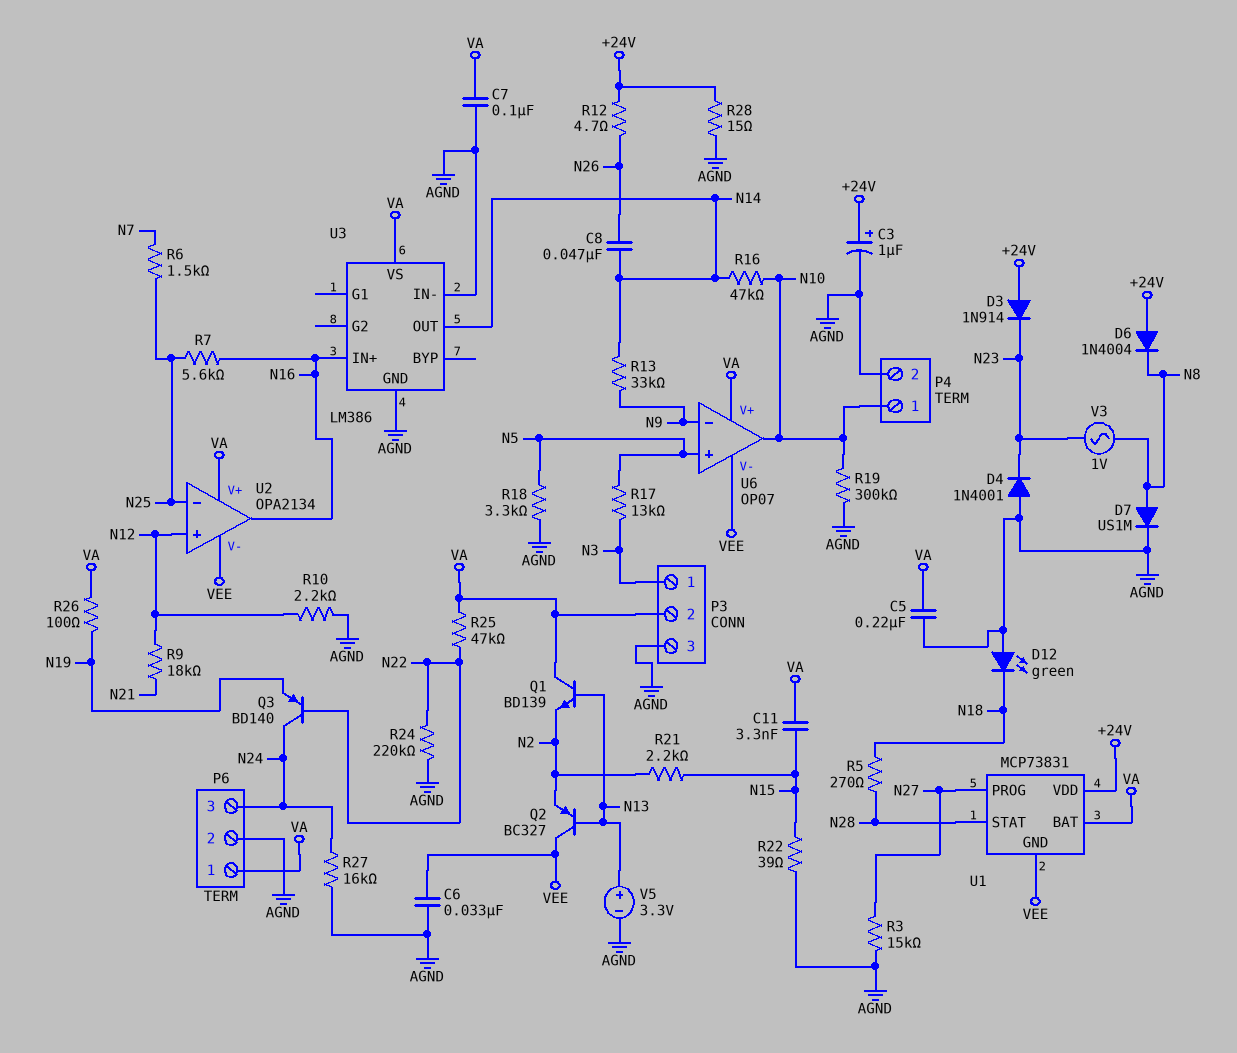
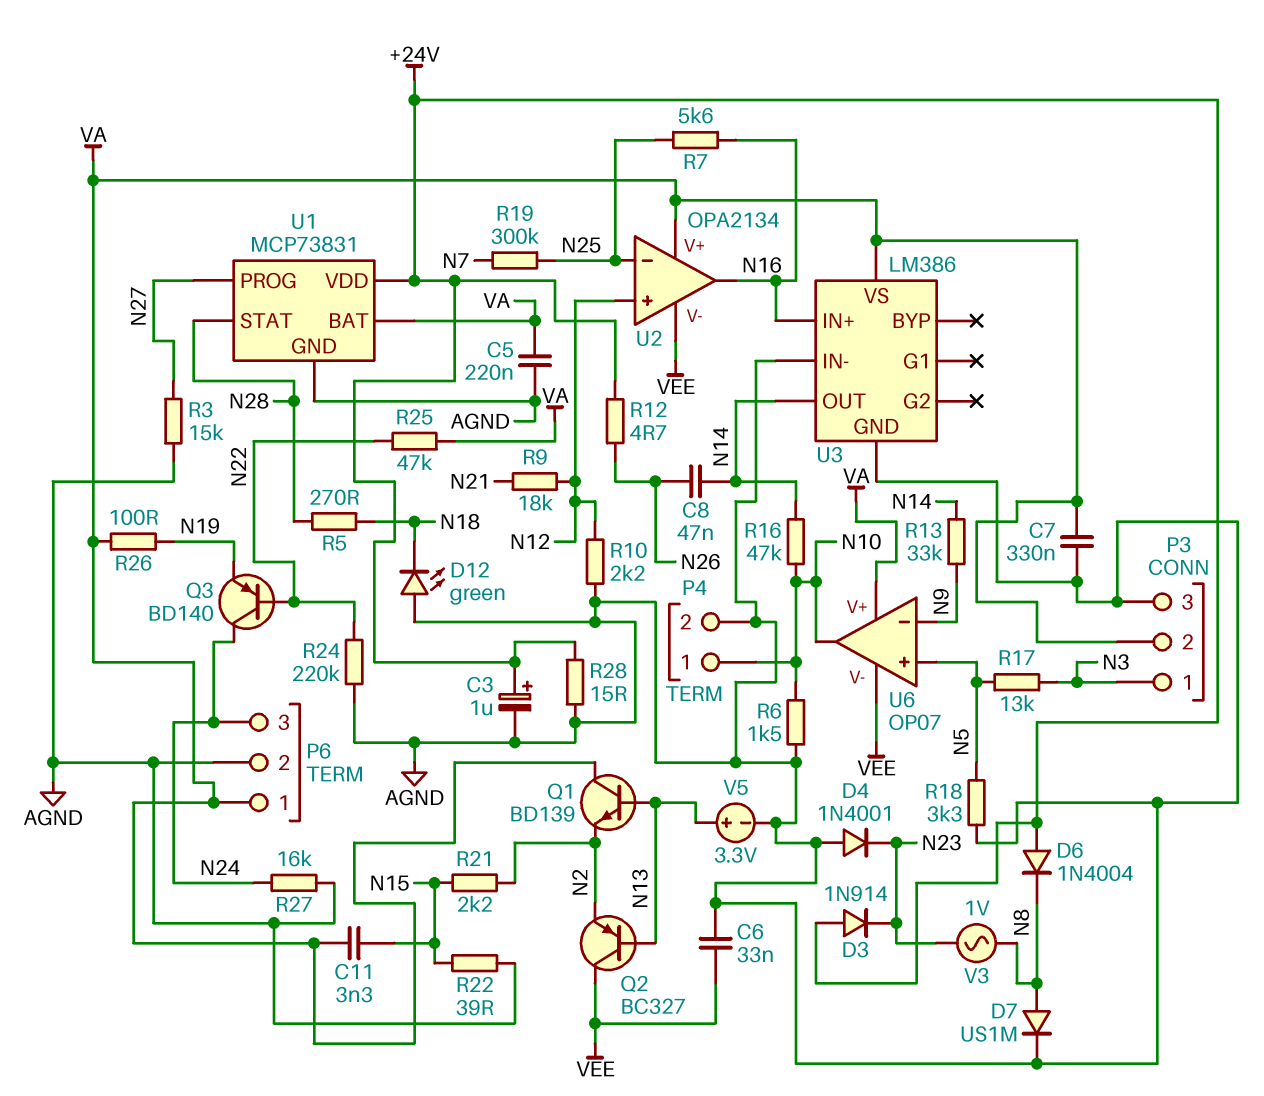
C7: 100nF (AGND, VA) -> 330nF (AGND, VA)
R6: 1.5k (N7, N25) -> 1.5k (AGND, N10)
R19: 300k (AGND, N10) -> 300k (N7, N25)
U1 pin GND: VEE -> AGND

